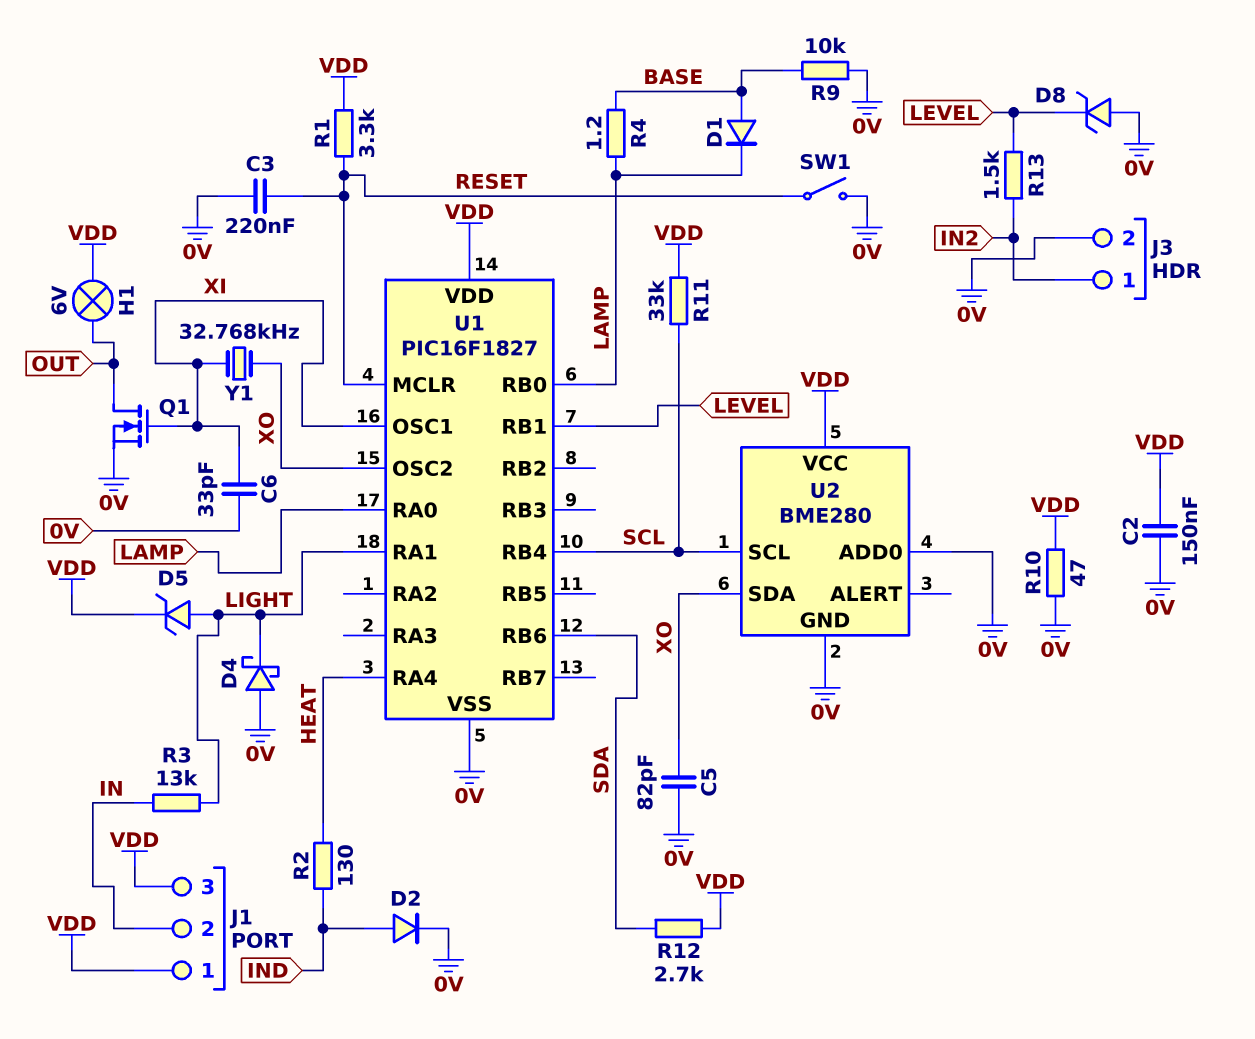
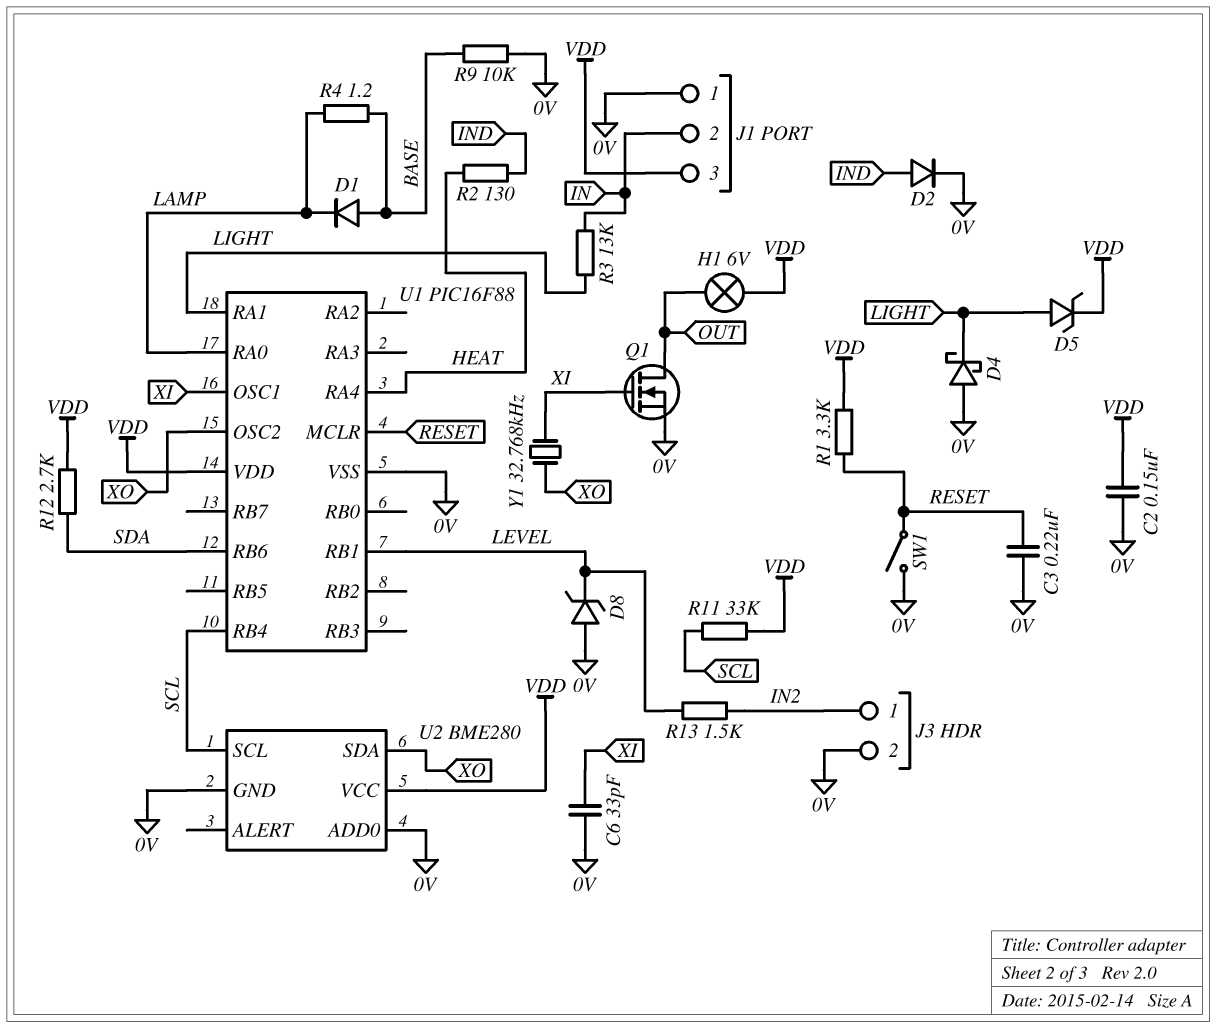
C5: 82pF (0V, XO) -> none
J1 pin 1: VDD -> 0V
R10: 47 (0V, VDD) -> none
U1: PIC16F1827 -> PIC16F88
U1 pin RB0: LAMP -> none

